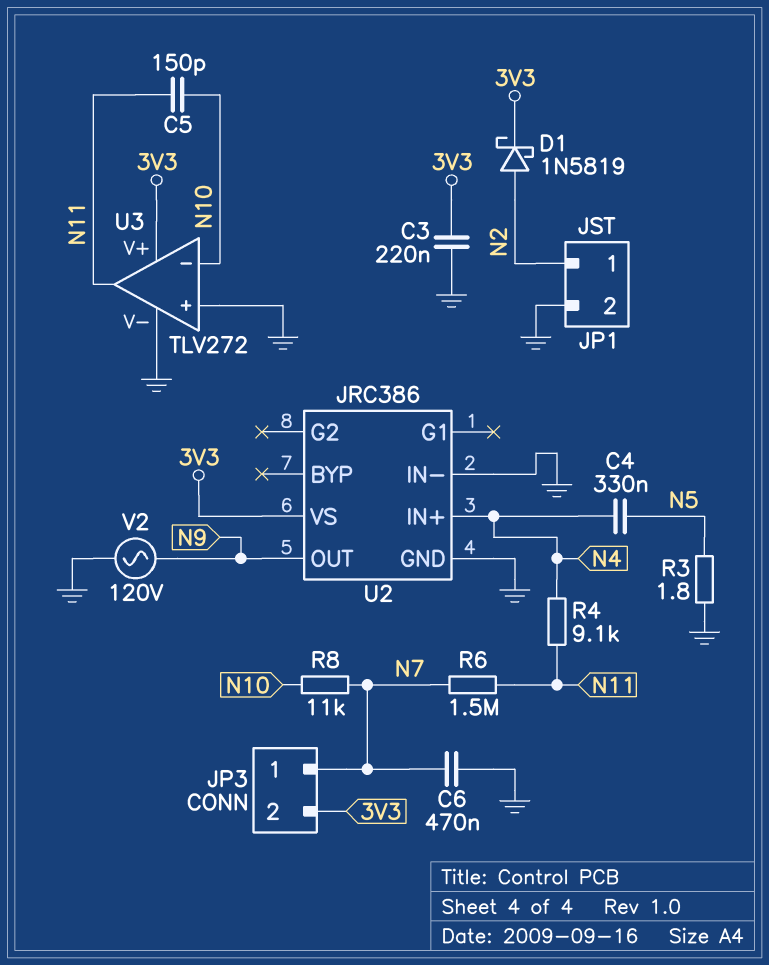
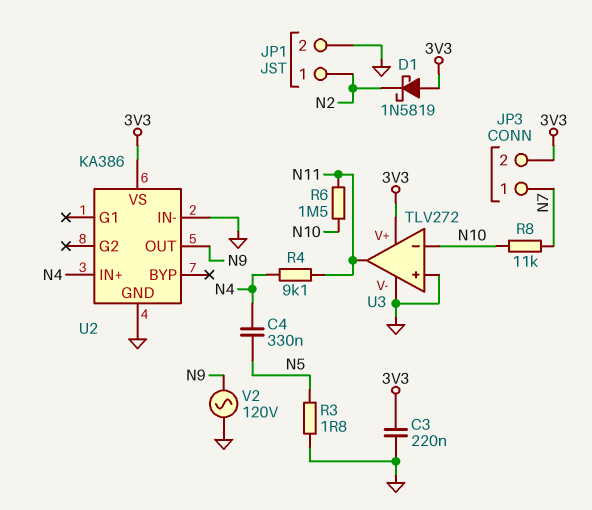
C5: 150pF (N10, N11) -> none
C6: 470nF (GND, N7) -> none
D1: schottky 1N5819 (A N2, K 3V3) -> schottky 1N5819 (A 3V3, K N2)
R6: 1.5M (N7, N11) -> 1.5M (N10, N11)
U2: JRC386 -> KA386

